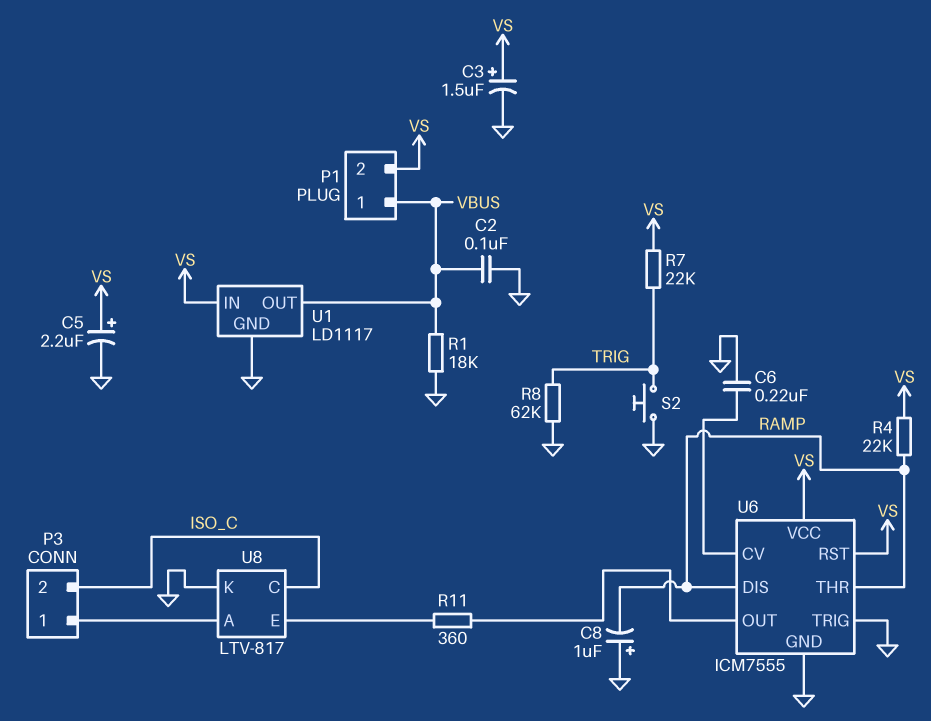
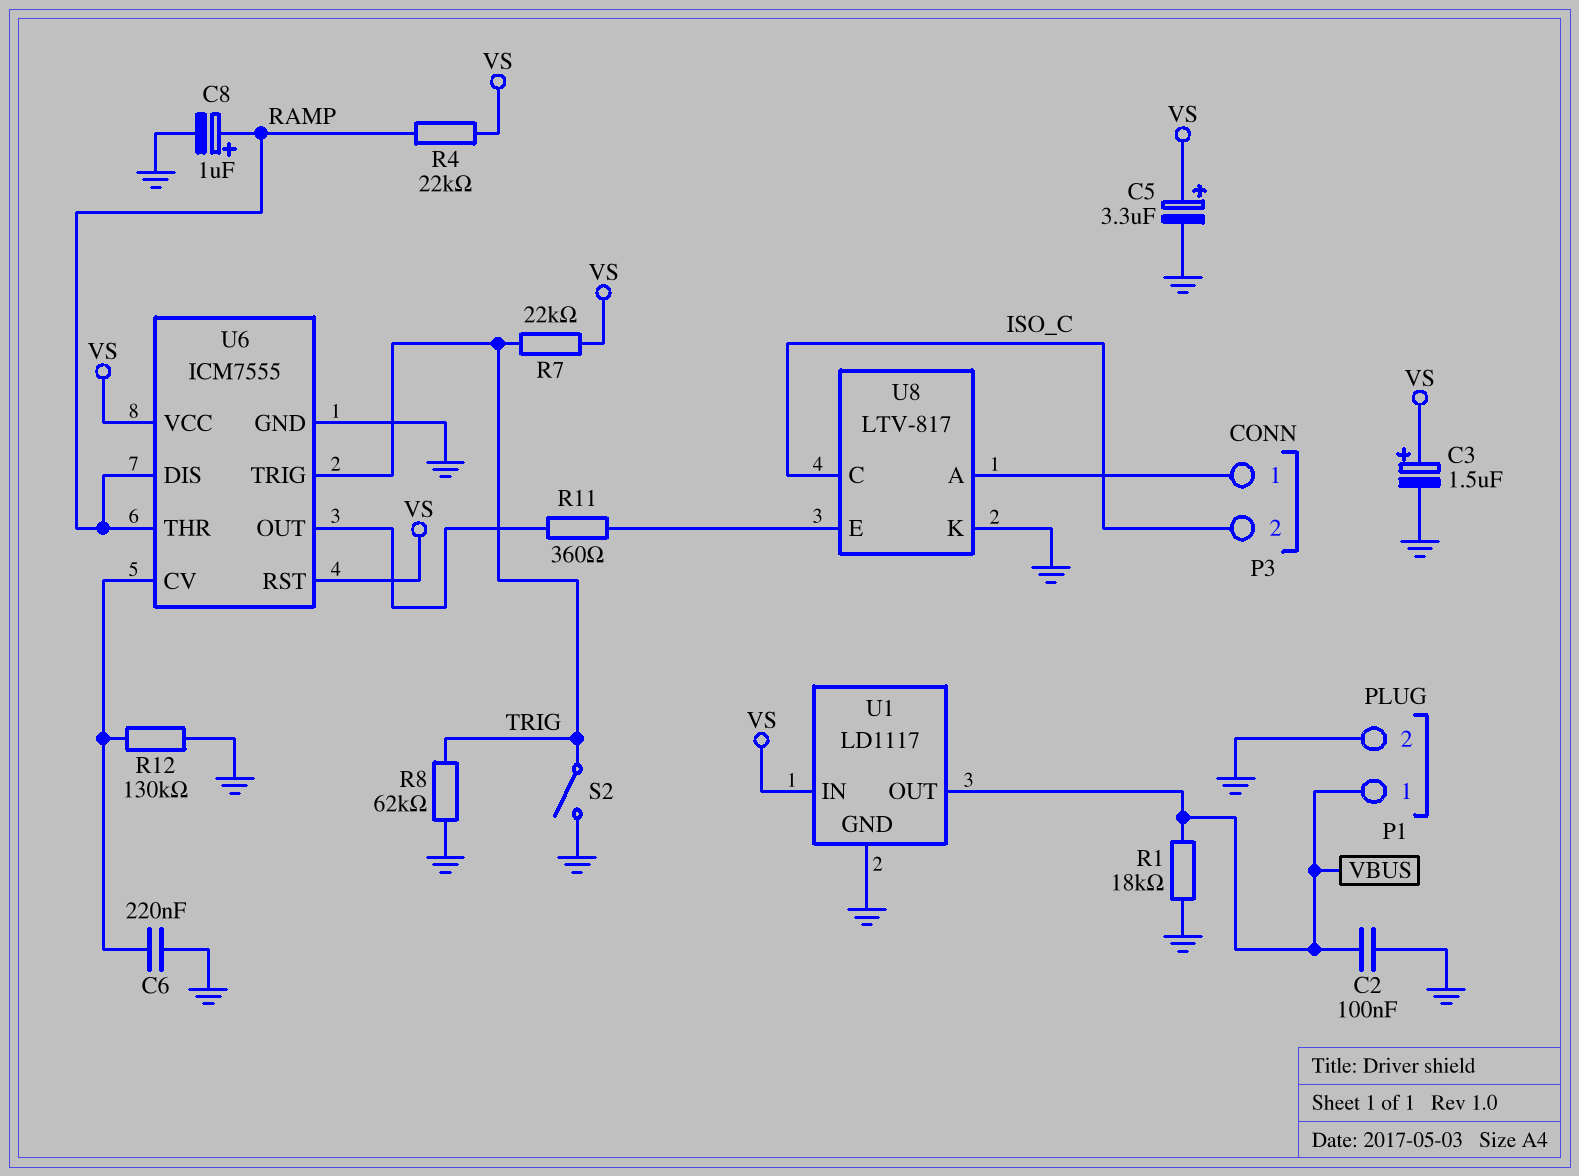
C5: 2.2uF (plus VS, minus GND) -> 3.3uF (plus VS, minus GND)
C8: 1uF (plus GND, minus RAMP) -> 1uF (plus RAMP, minus GND)
P1 pin 2: VS -> GND
R12: none -> 130k (GND, U6/CV)
S2: button (GND, TRIG) -> switch (GND, TRIG)
U6 pin TRIG: GND -> TRIG

